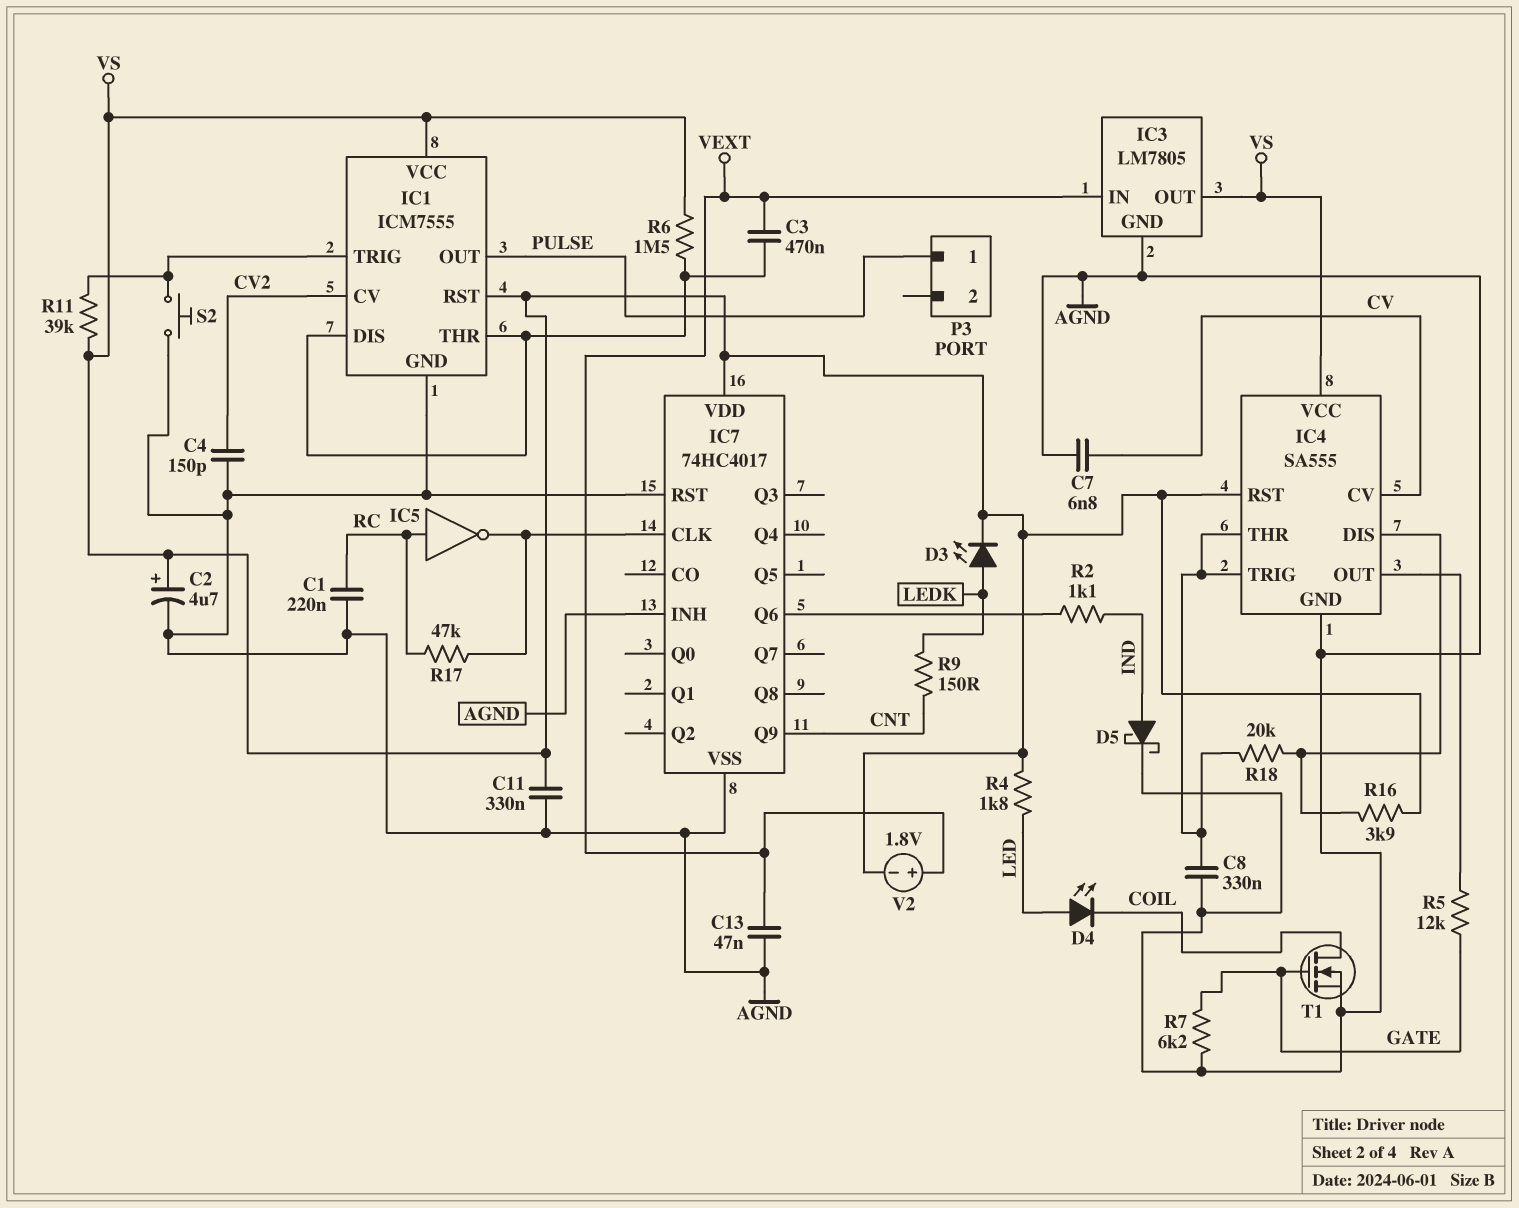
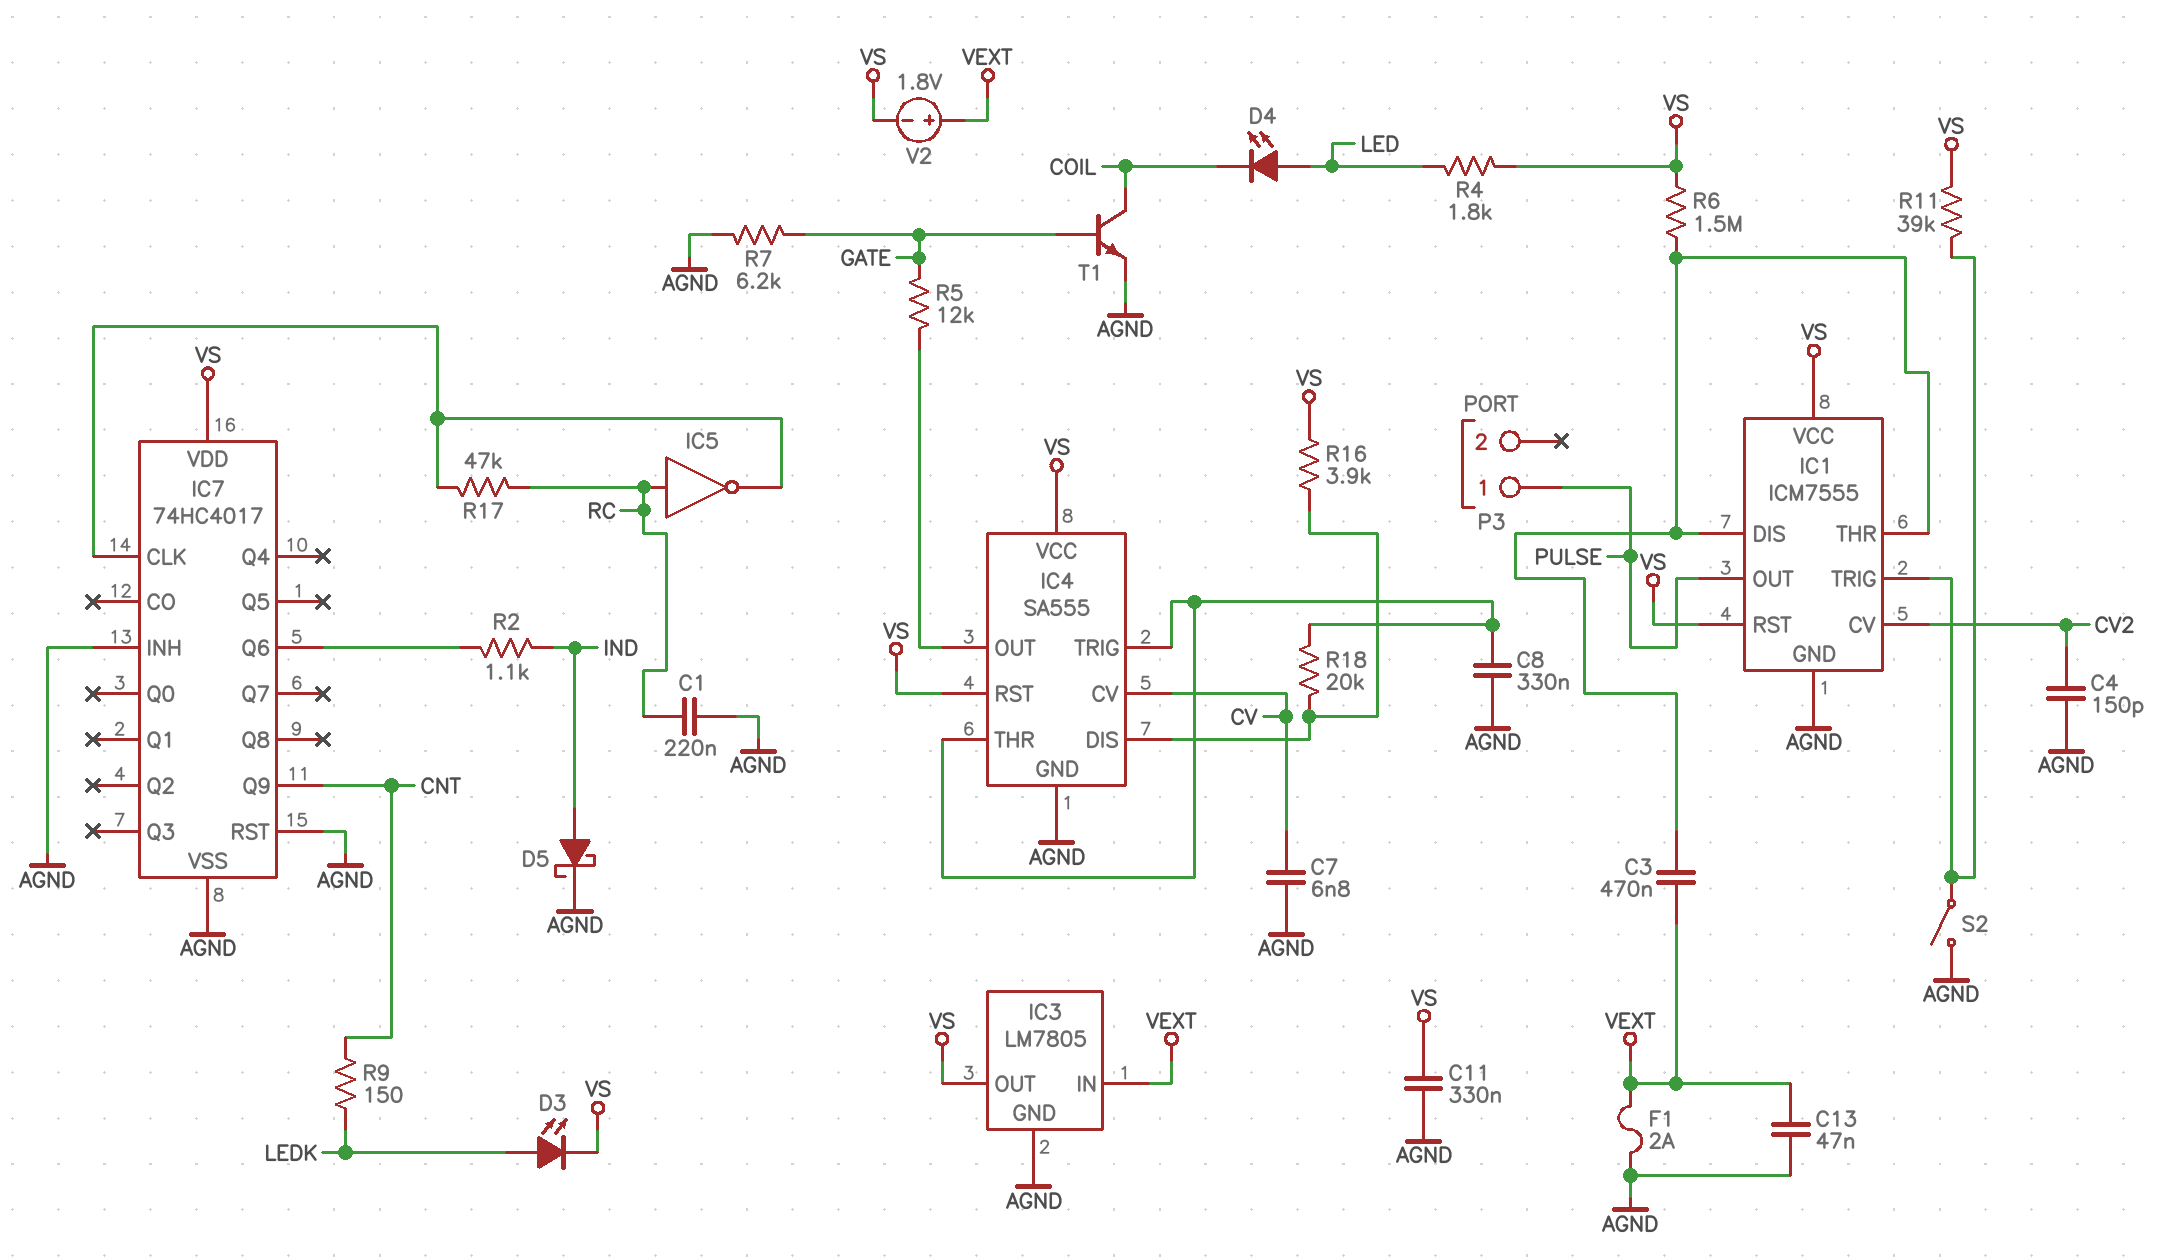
C2: 4.7uF (plus VS, minus AGND) -> none
F1: none -> 2A (AGND, VEXT)
S2: button (AGND, IC1/TRIG) -> switch (AGND, IC1/TRIG)
T1: NMOS (G GATE, D COIL, S AGND) -> NPN (B GATE, C COIL, E AGND)

